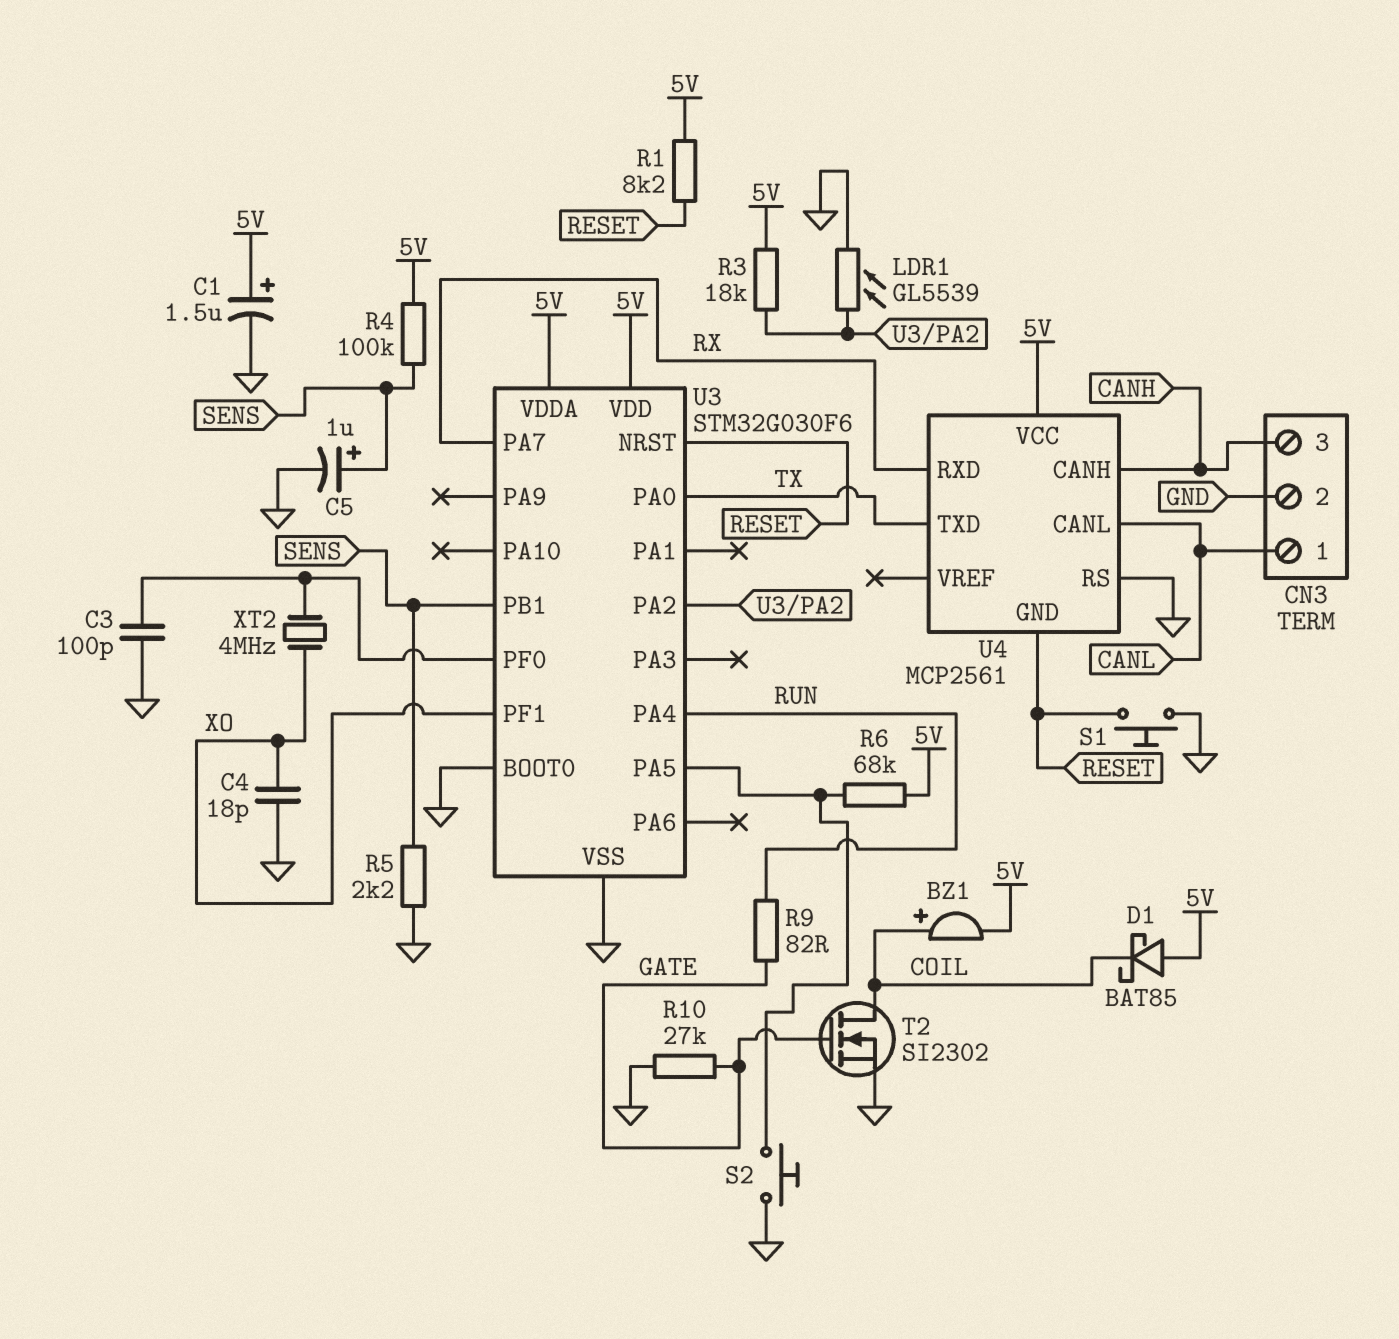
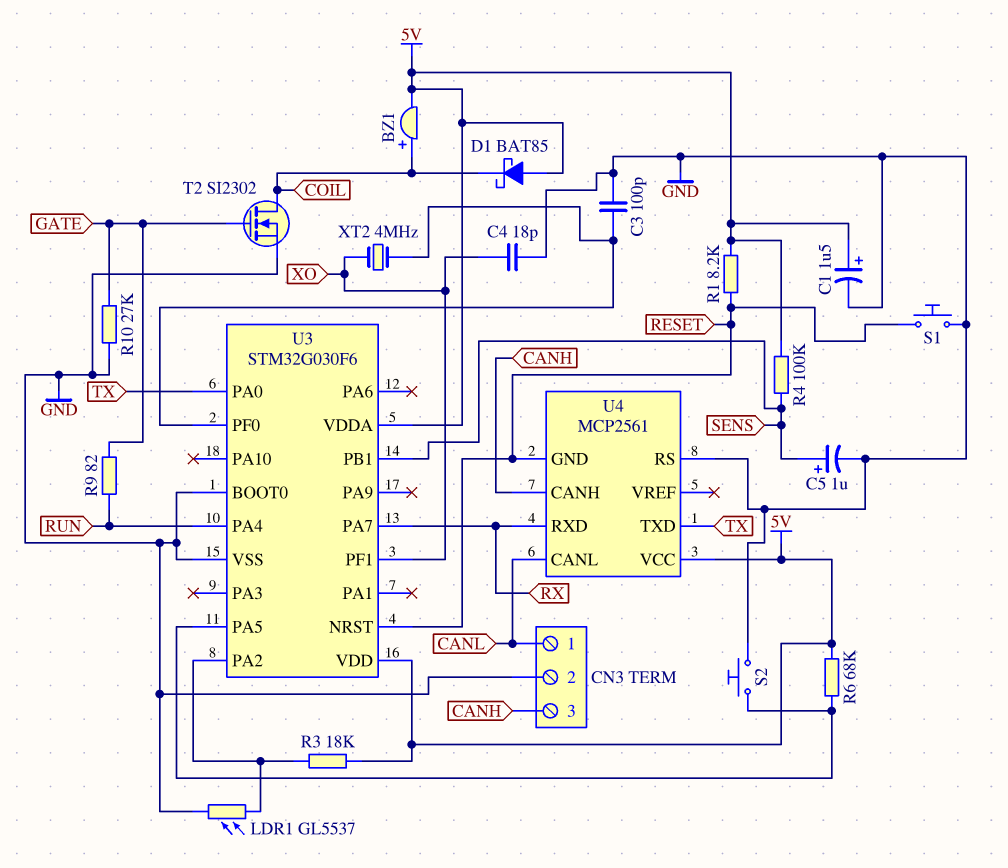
LDR1: GL5539 (GND, U3/PA2) -> GL5537 (GND, U3/PA2)
R5: 2.2k (GND, SENS) -> none

